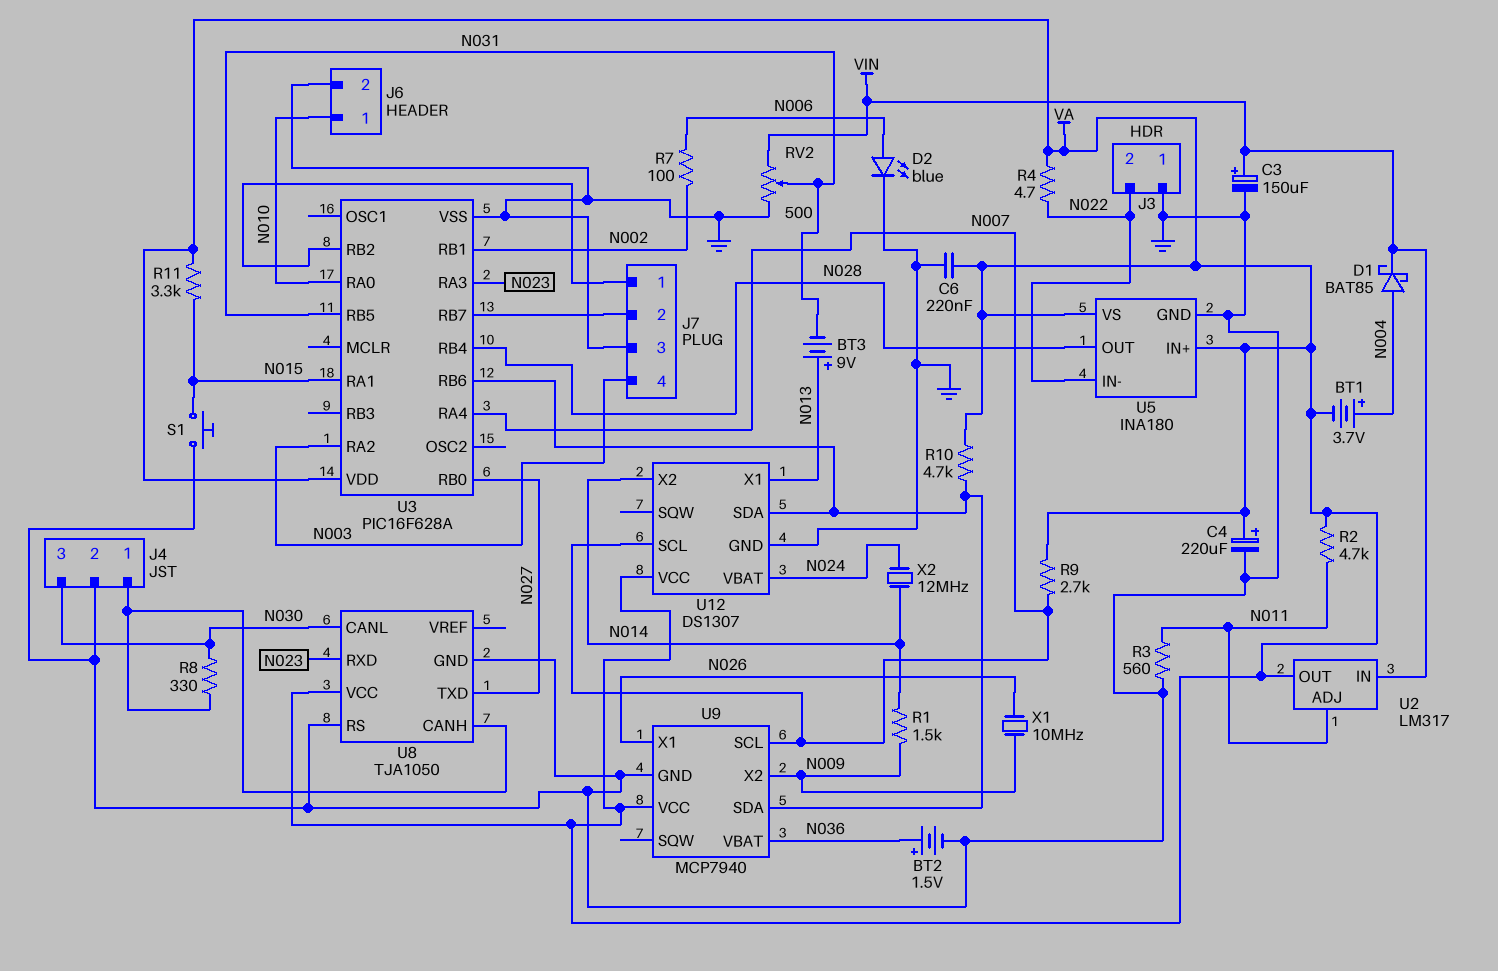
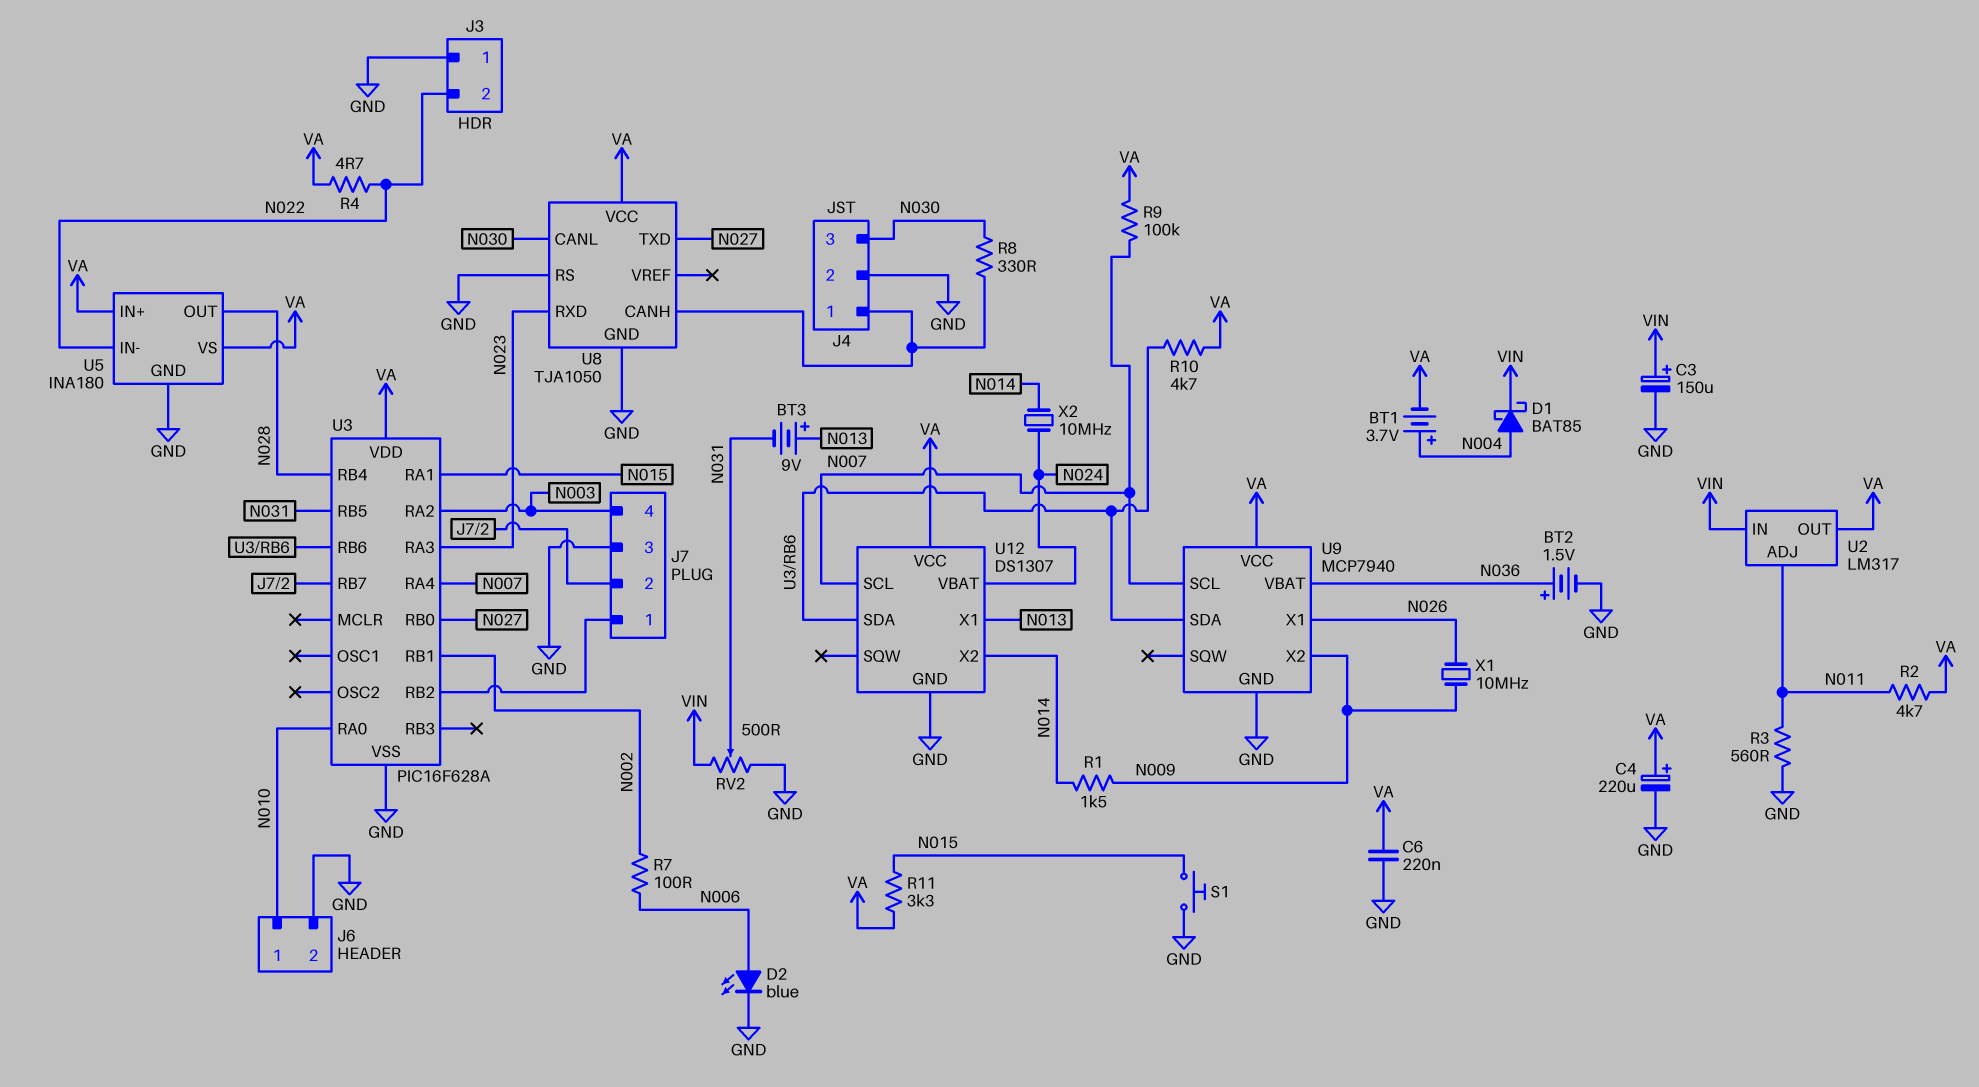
R9: 2.7k (N007, VA) -> 100k (N007, VA)
X2: 12MHz (N014, N024) -> 10MHz (N014, N024)

